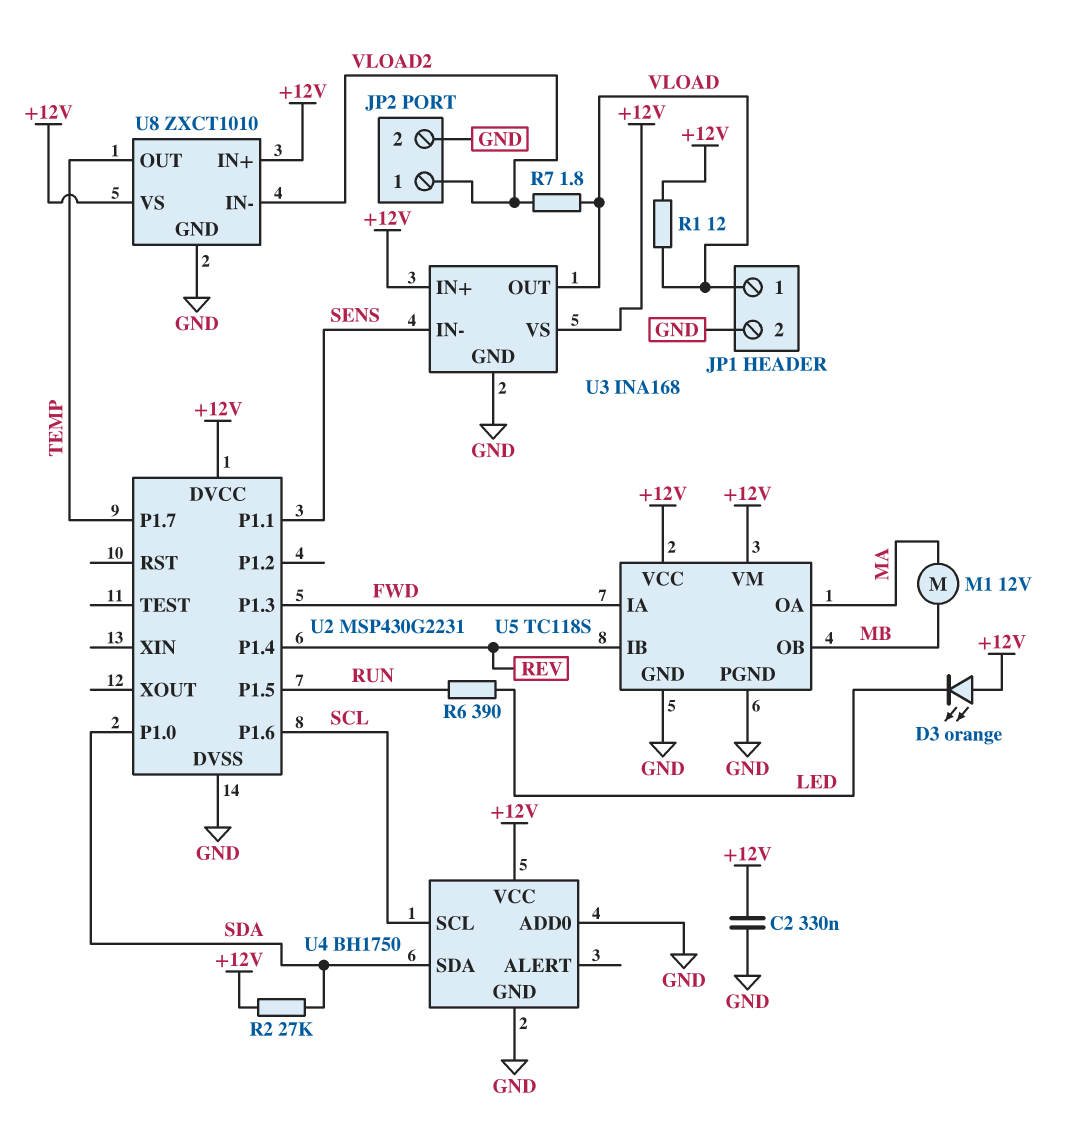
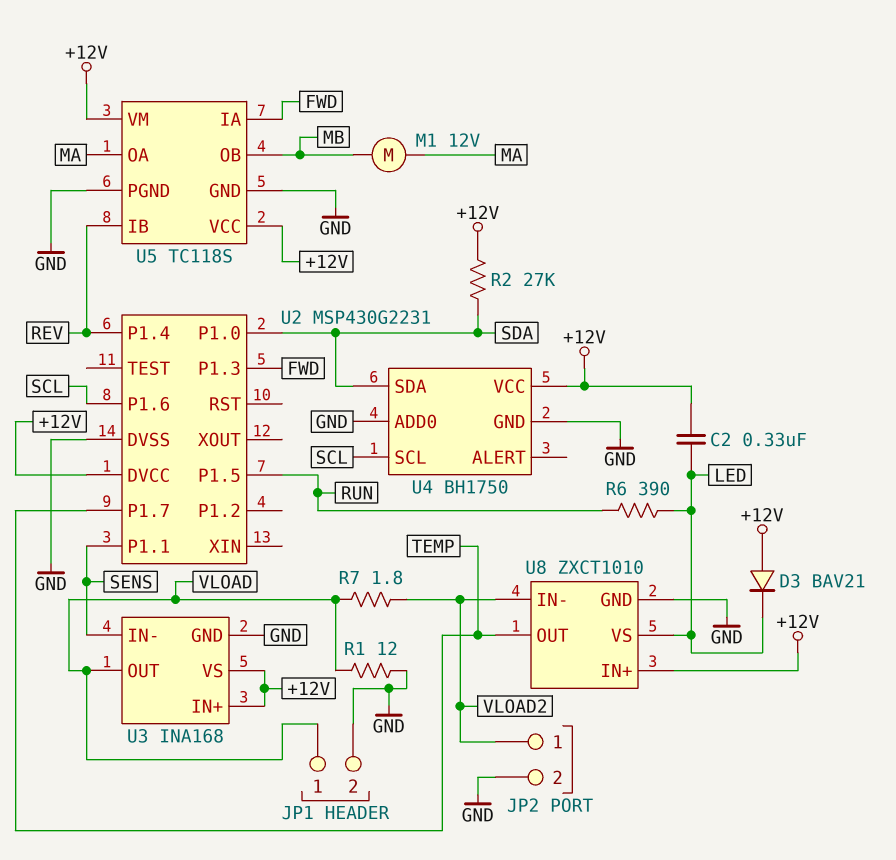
C2: 330nF (+12V, GND) -> 330nF (+12V, LED)
D3: LED orange (A +12V, K LED) -> diode BAV21 (A +12V, K LED)
R1: 12 (+12V, VLOAD) -> 12 (GND, VLOAD)
U8 pin VS: +12V -> LED

